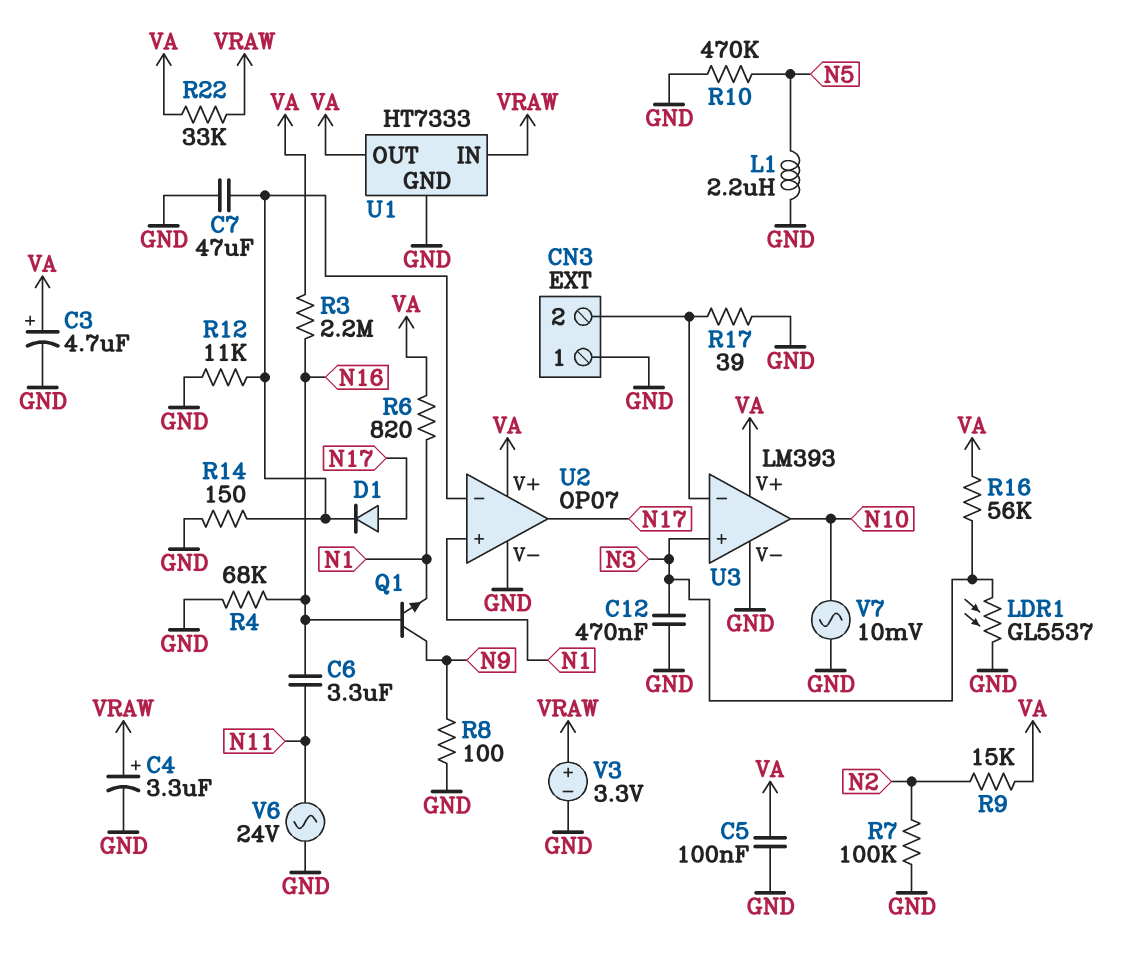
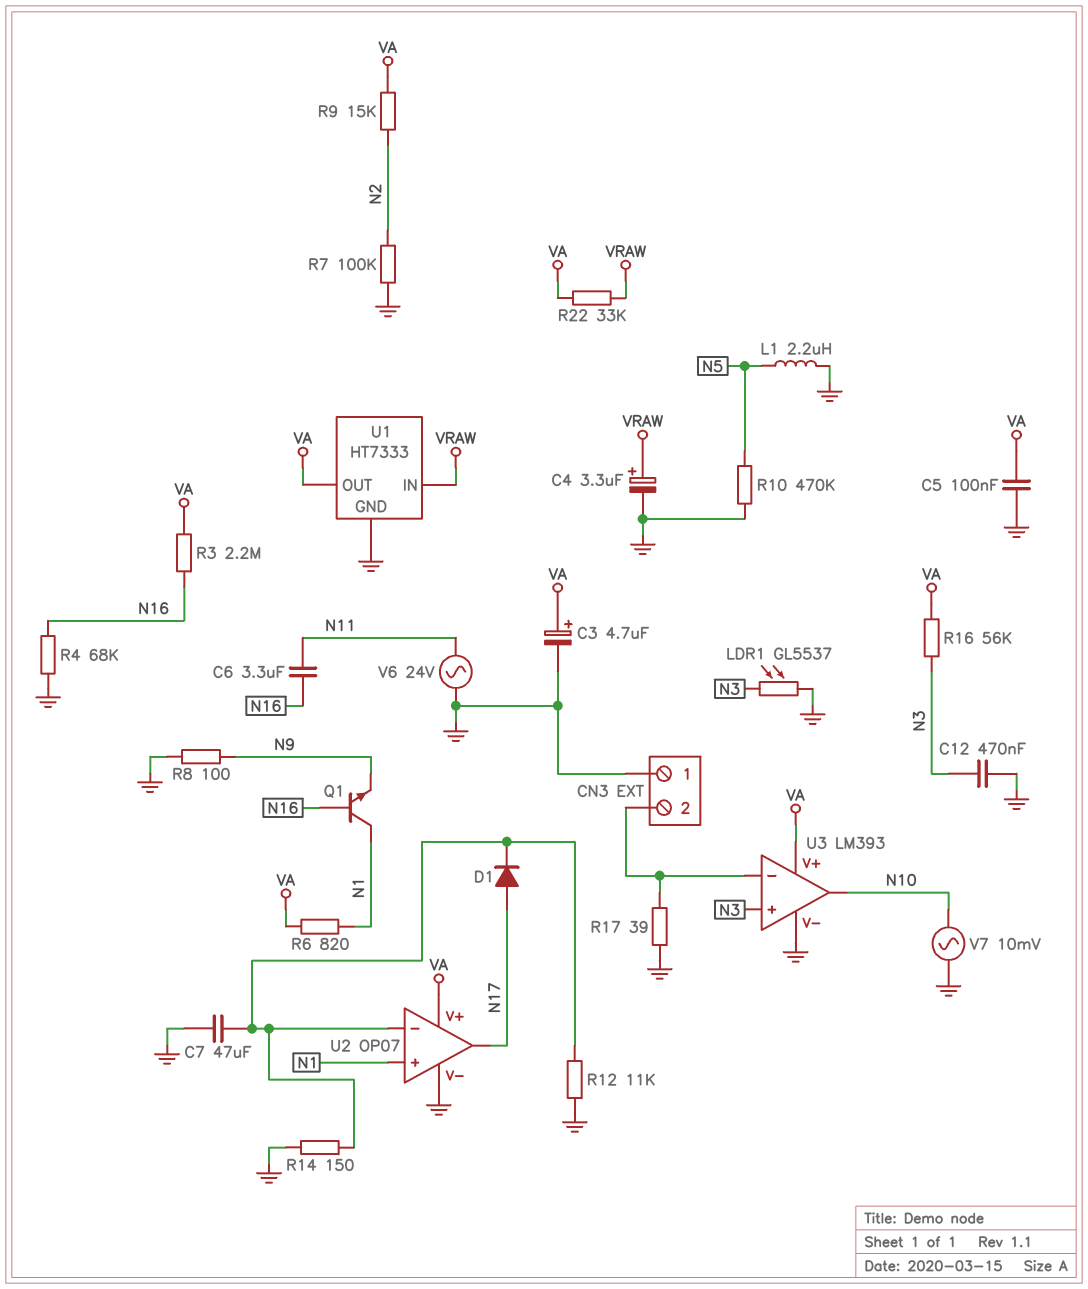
Q1: NPN (B N16, C N9, E N1) -> NPN (B N16, C N1, E N9)
V3: 3.3V (plus VRAW, minus GND) -> none

